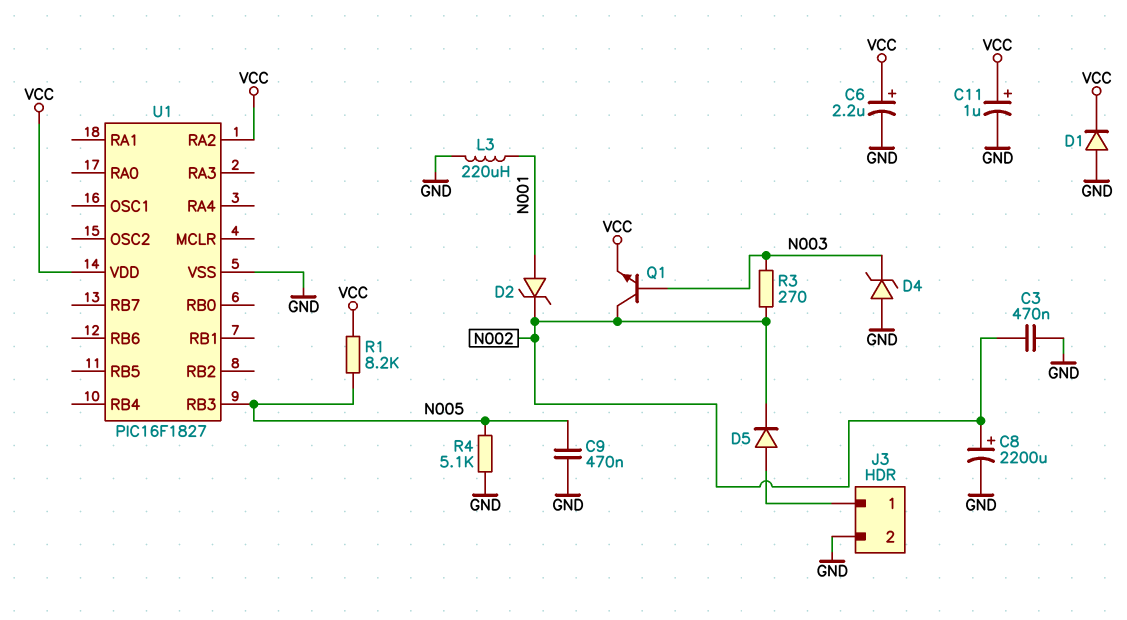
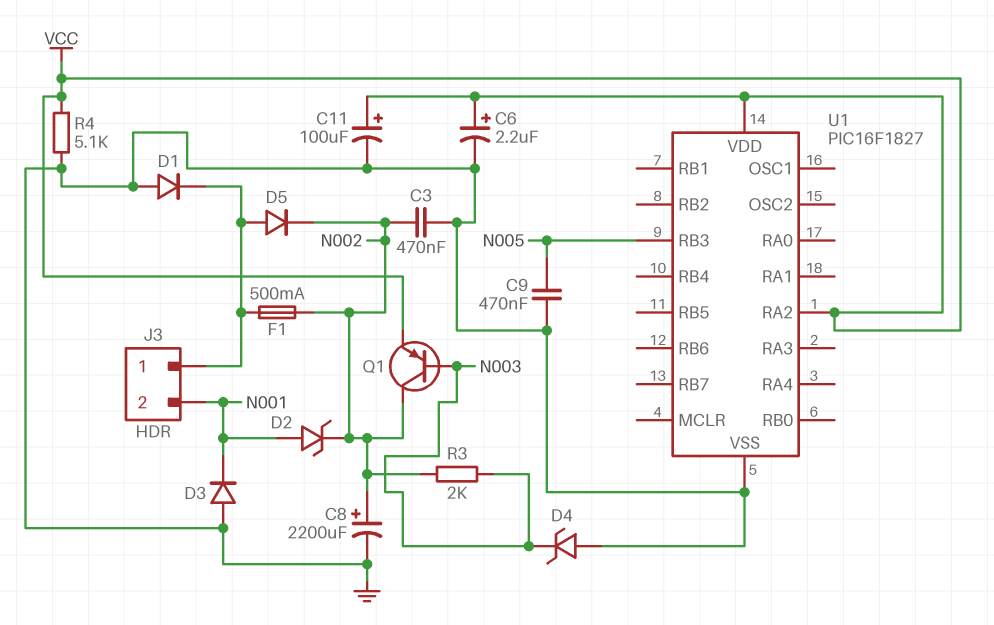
C11: 1uF (plus VCC, minus GND) -> 100uF (plus VCC, minus GND)
D1: diode (A GND, K VCC) -> diode (A GND, K J3/1)
D3: none -> diode (A GND, K N001)
F1: none -> 500mA (J3/1, N002)
J3 pin 2: GND -> N001
L3: 220uH (GND, N001) -> none
Q1: NPN (B N003, C N002, E VCC) -> PNP (B N003, C N002, E VCC)
R1: 8.2k (N005, VCC) -> none
R3: 270 (N002, N003) -> 2k (N002, N003)
R4: 5.1k (GND, N005) -> 5.1k (GND, VCC)

